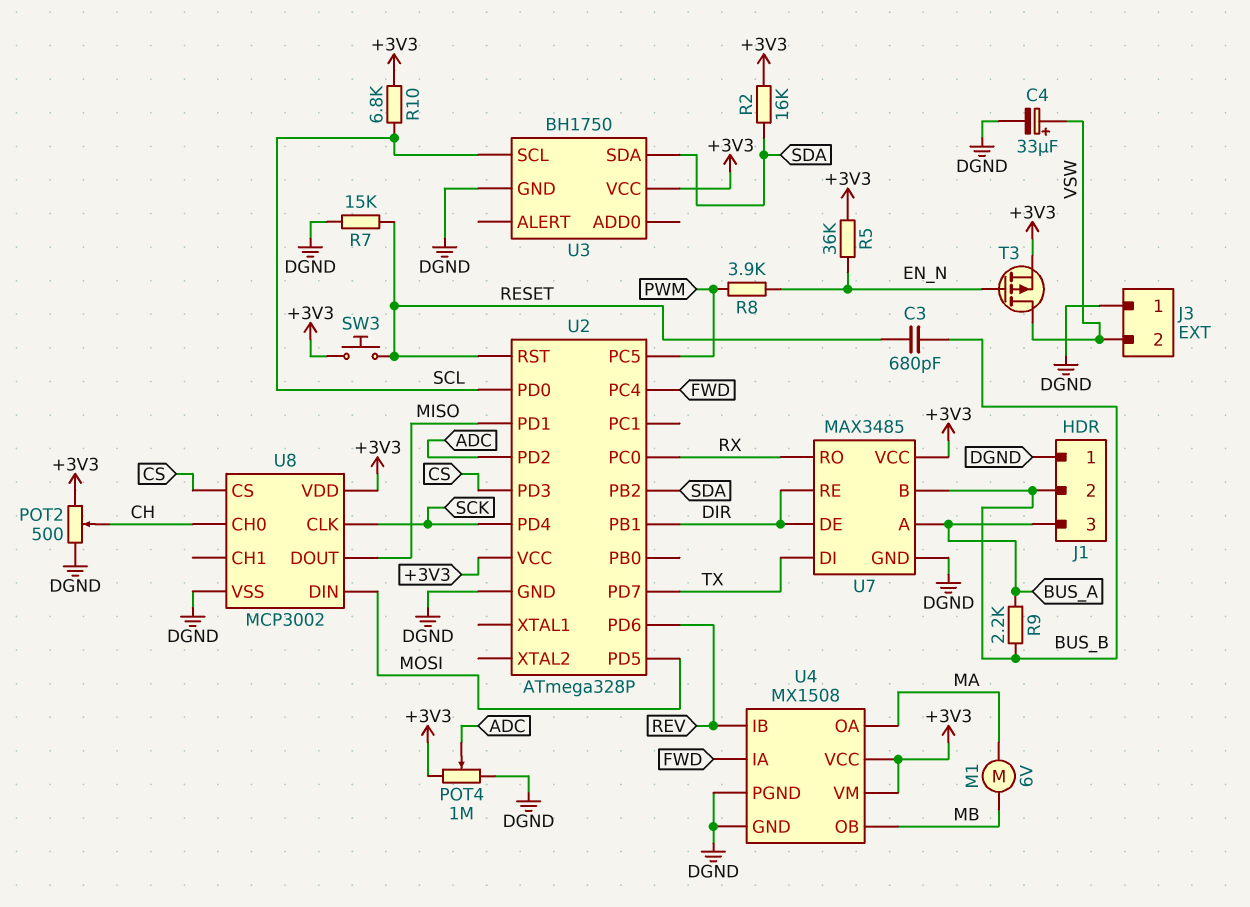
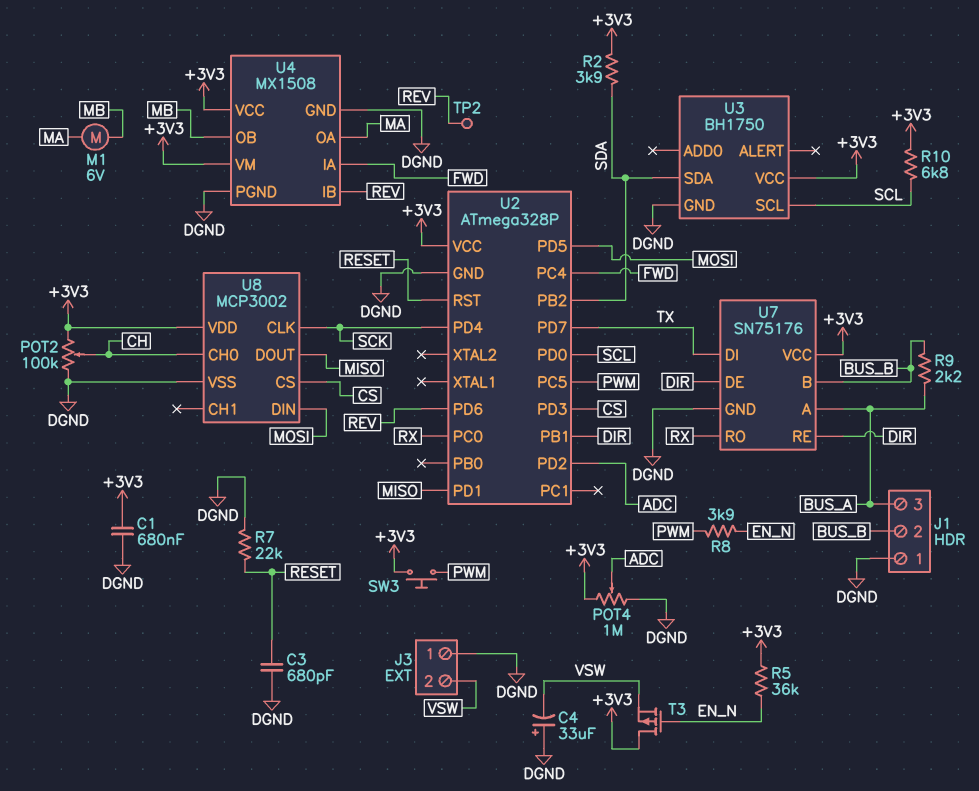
C1: none -> 680nF (+3V3, DGND)
C3: 680pF (BUS_B, RESET) -> 680pF (DGND, RESET)
C4: 33uF (plus VSW, minus DGND) -> 33uF (plus DGND, minus VSW)
POT2: 500 (+3V3, DGND, wiper CH) -> 100k (+3V3, DGND, wiper CH)
R2: 16k (+3V3, SDA) -> 3.9k (+3V3, SDA)
R7: 15k (DGND, RESET) -> 22k (DGND, RESET)
SW3: button (+3V3, RESET) -> button (+3V3, PWM)
T3: PMOS (G EN_N, D VSW, S +3V3) -> PMOS (G EN_N, D +3V3, S VSW)
TP2: none -> test point (REV)
U7: MAX3485 -> SN75176

